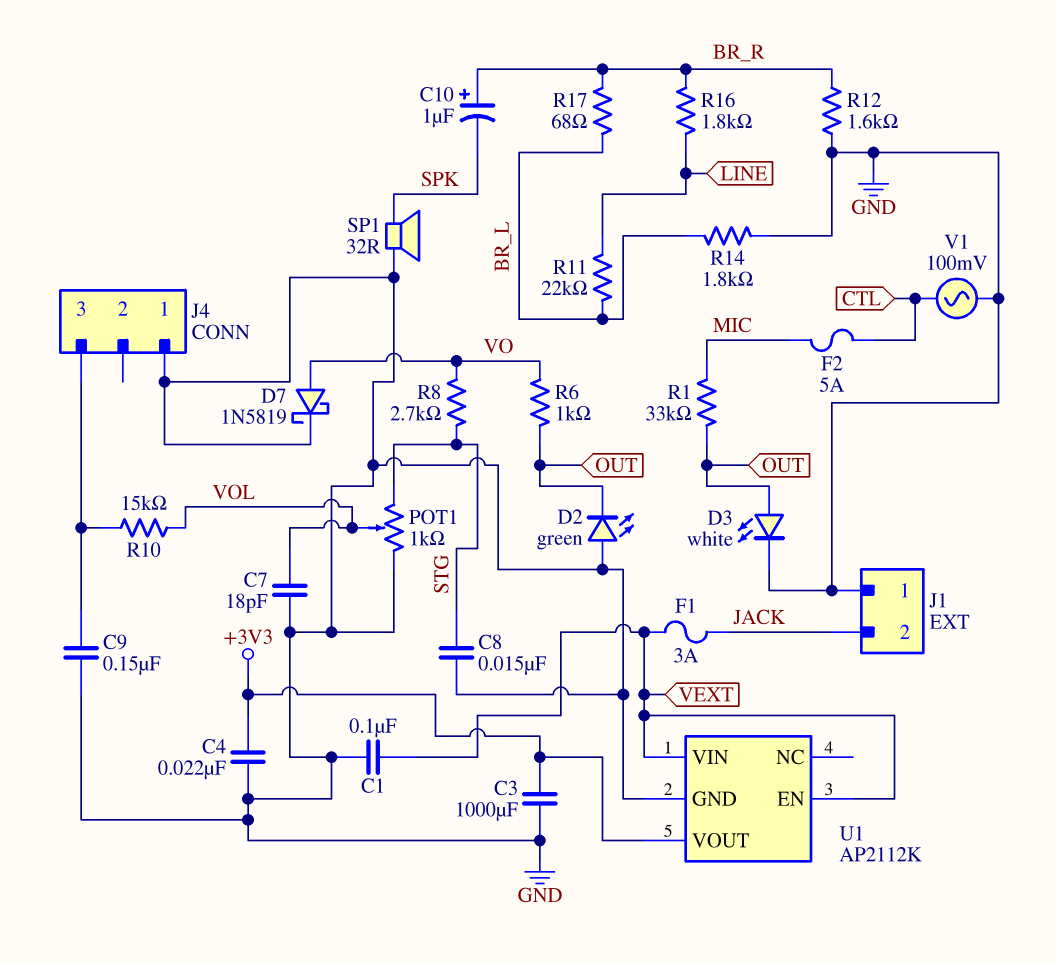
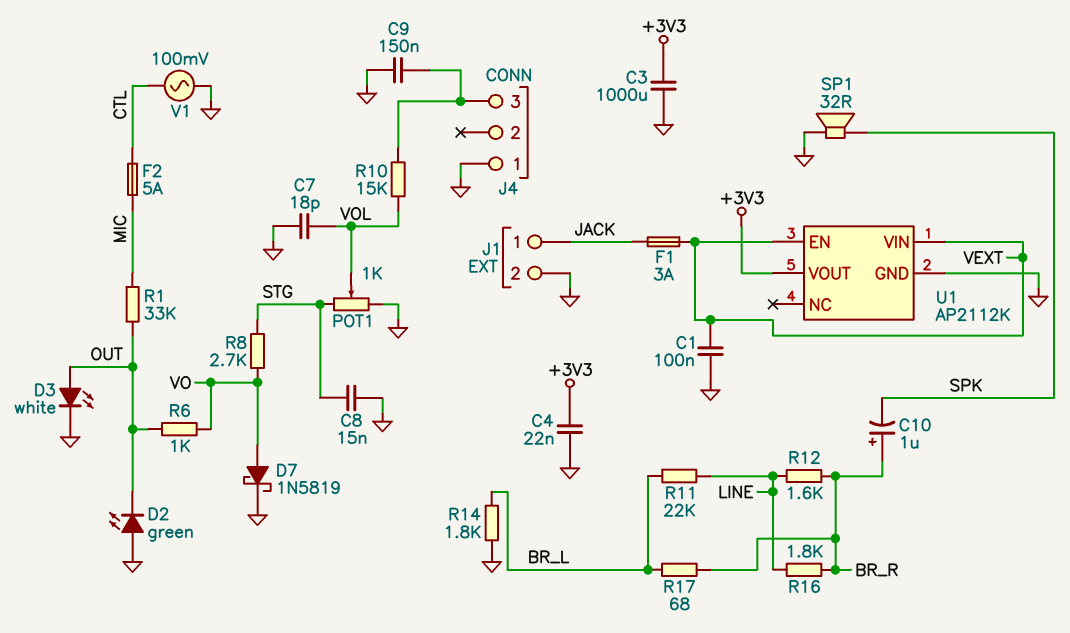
J1 pin 1: GND -> JACK
J1 pin 2: JACK -> GND
R12: 1.6k (BR_R, GND) -> 1.6k (BR_R, LINE)

